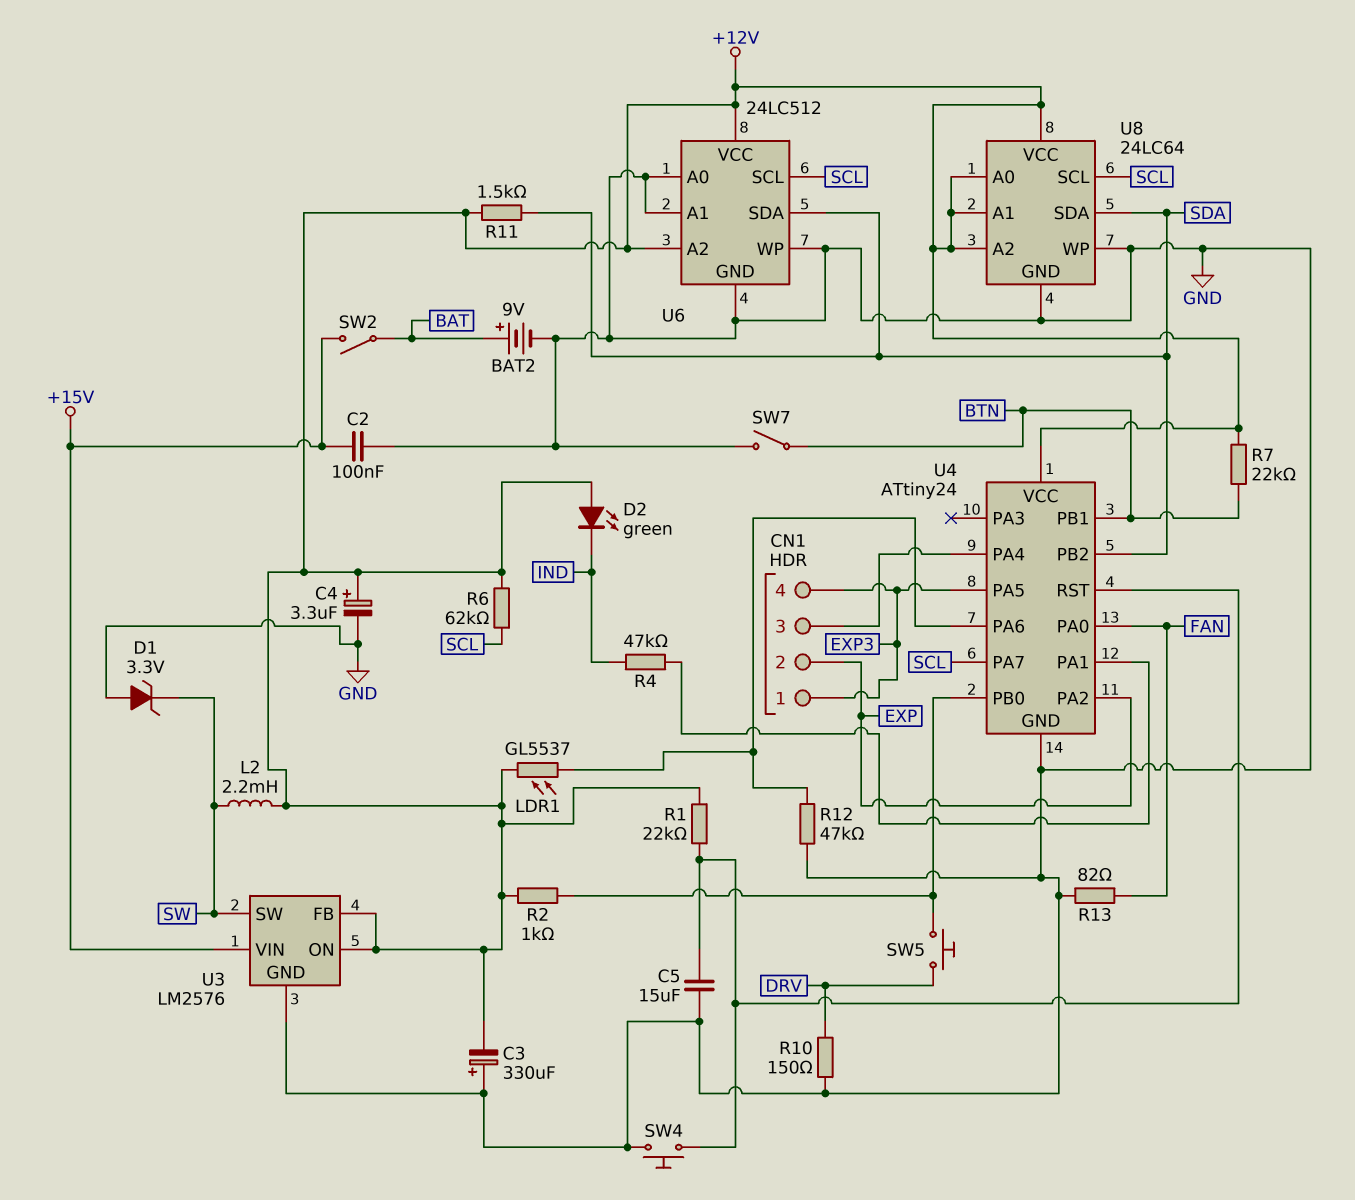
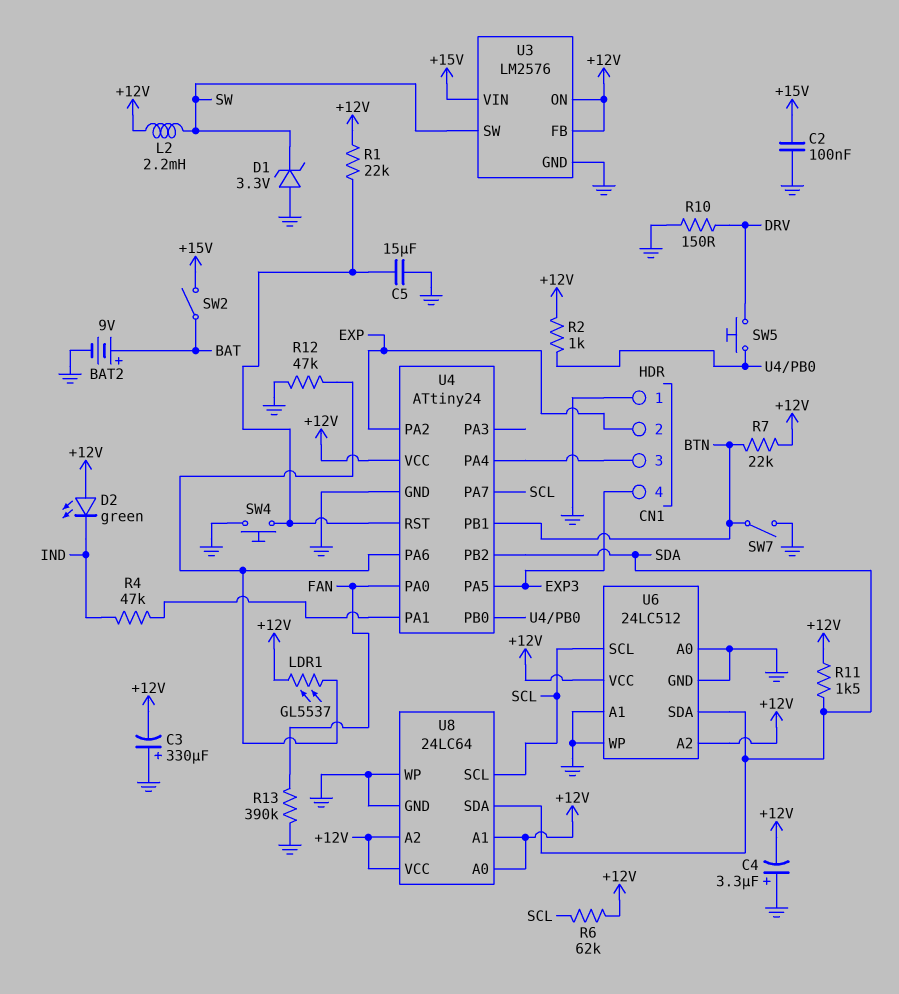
C4: 3.3uF (plus +12V, minus GND) -> 3.3uF (plus GND, minus +12V)
CN1 pin 1: EXP3 -> GND
R13: 82 (FAN, GND) -> 390k (FAN, GND)

